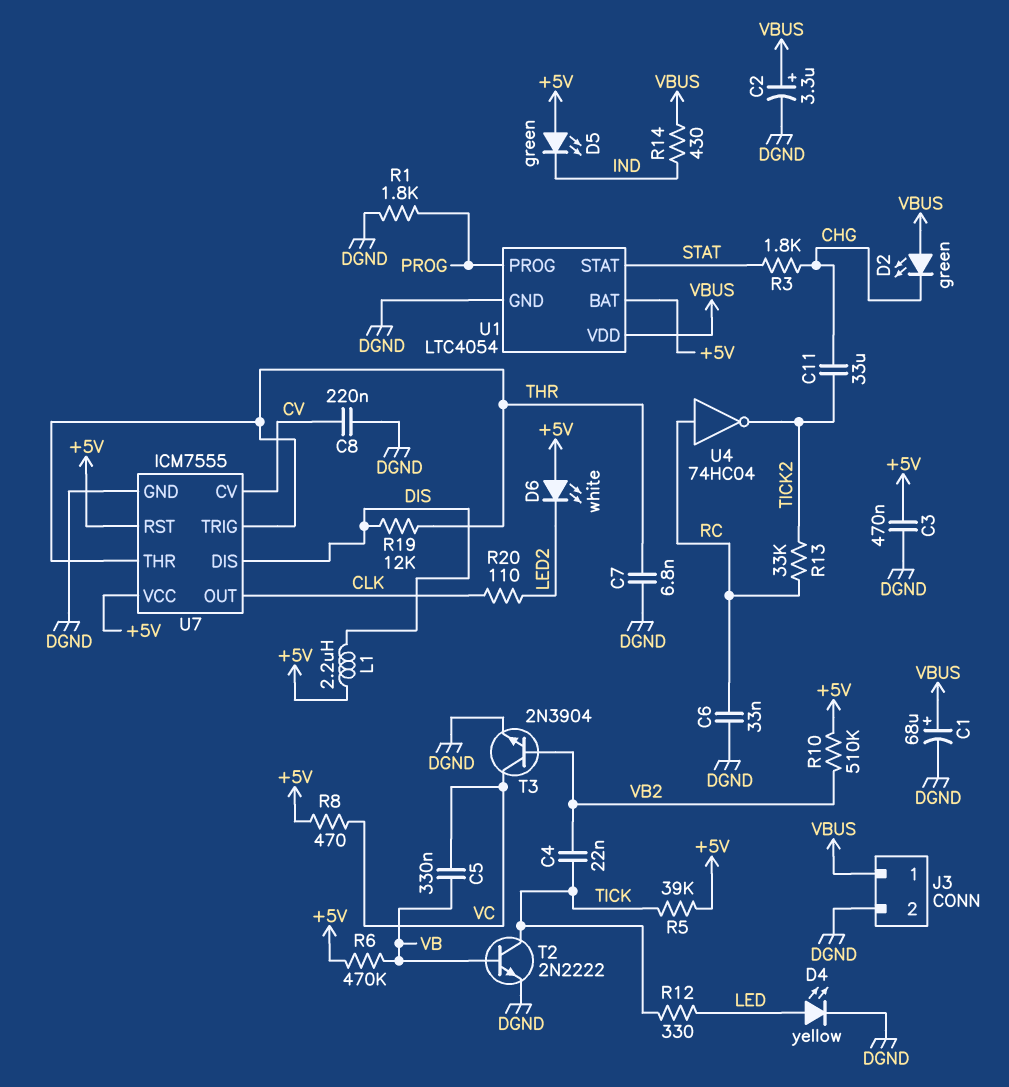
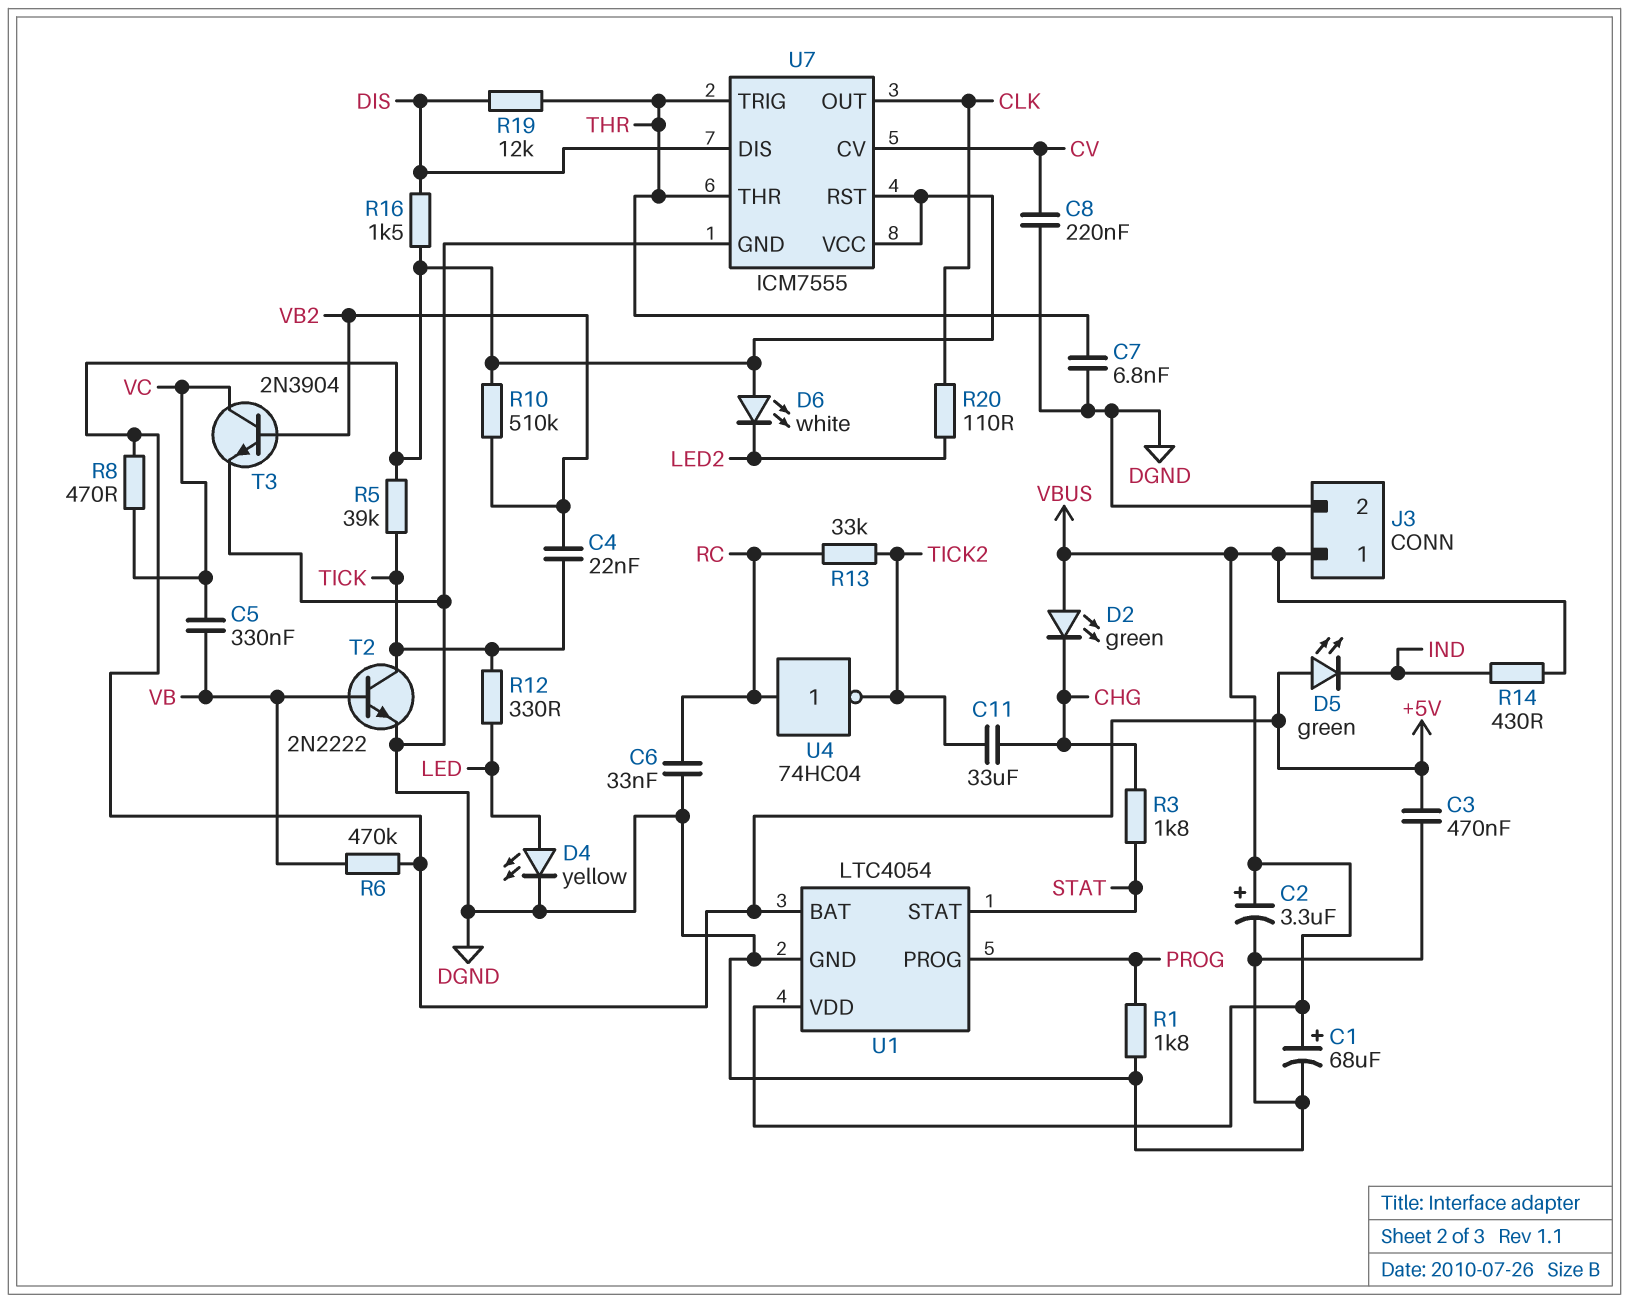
L1: 2.2uH (+5V, DIS) -> none
R16: none -> 1.5k (+5V, DIS)

